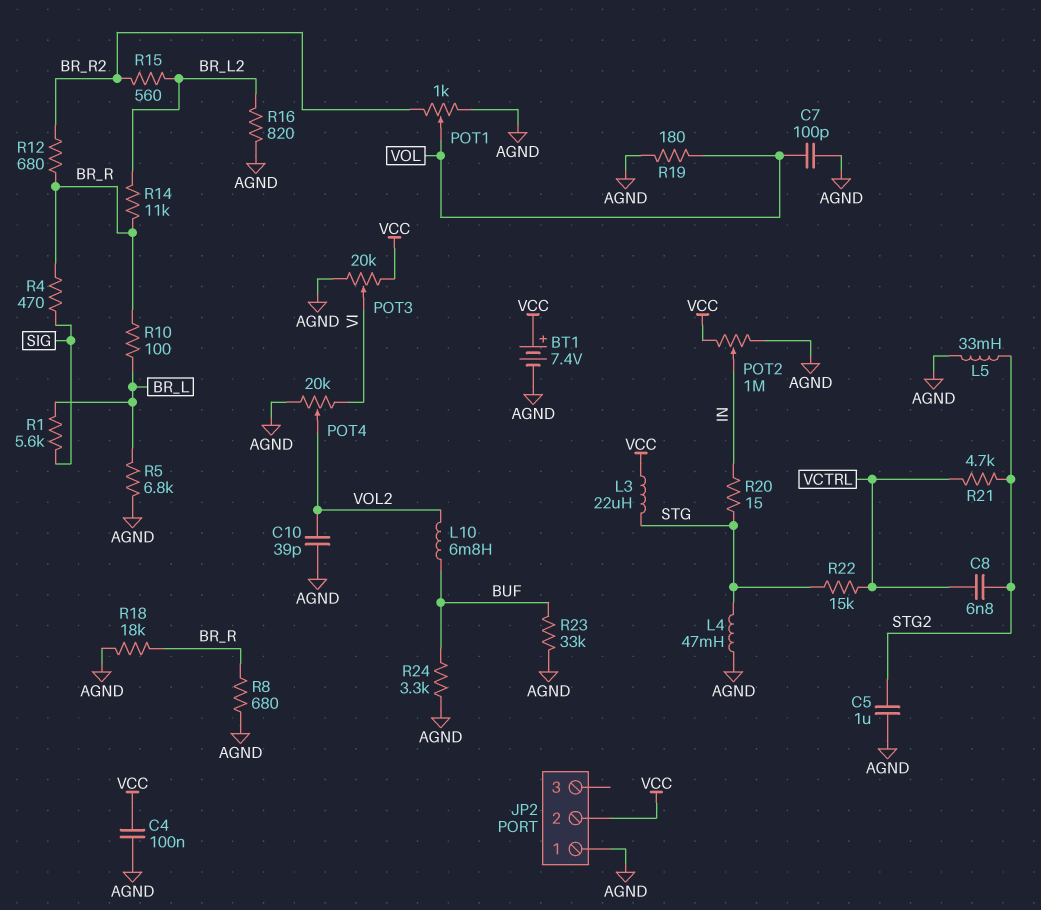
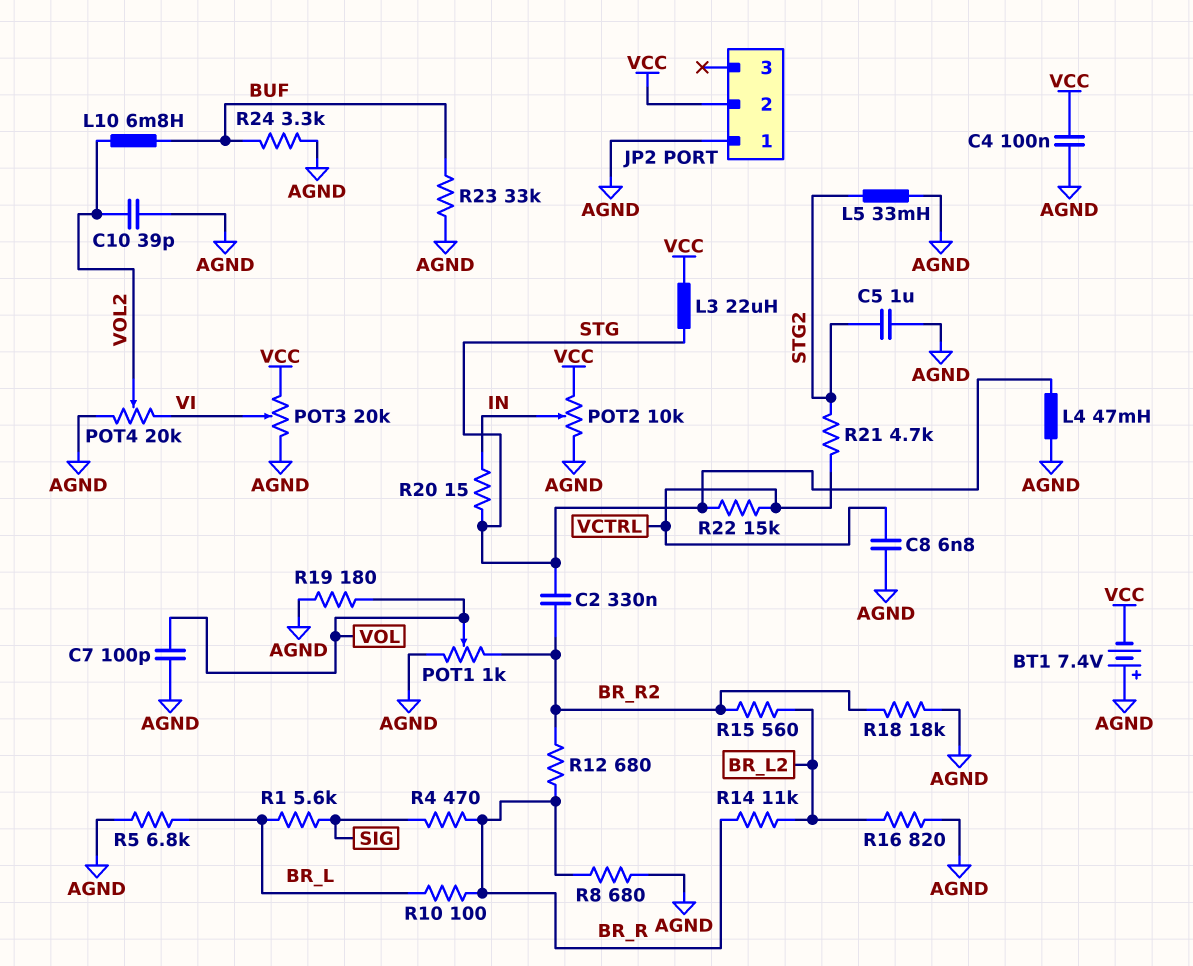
BT1: 7.4V (plus VCC, minus AGND) -> 7.4V (plus AGND, minus VCC)
C2: none -> 330nF (BR_R2, STG)
C8: 6.8nF (STG2, VCTRL) -> 6.8nF (AGND, VCTRL)
POT2: 1M (AGND, VCC, wiper IN) -> 10k (AGND, VCC, wiper IN)
R18: 18k (AGND, BR_R) -> 18k (AGND, BR_R2)

